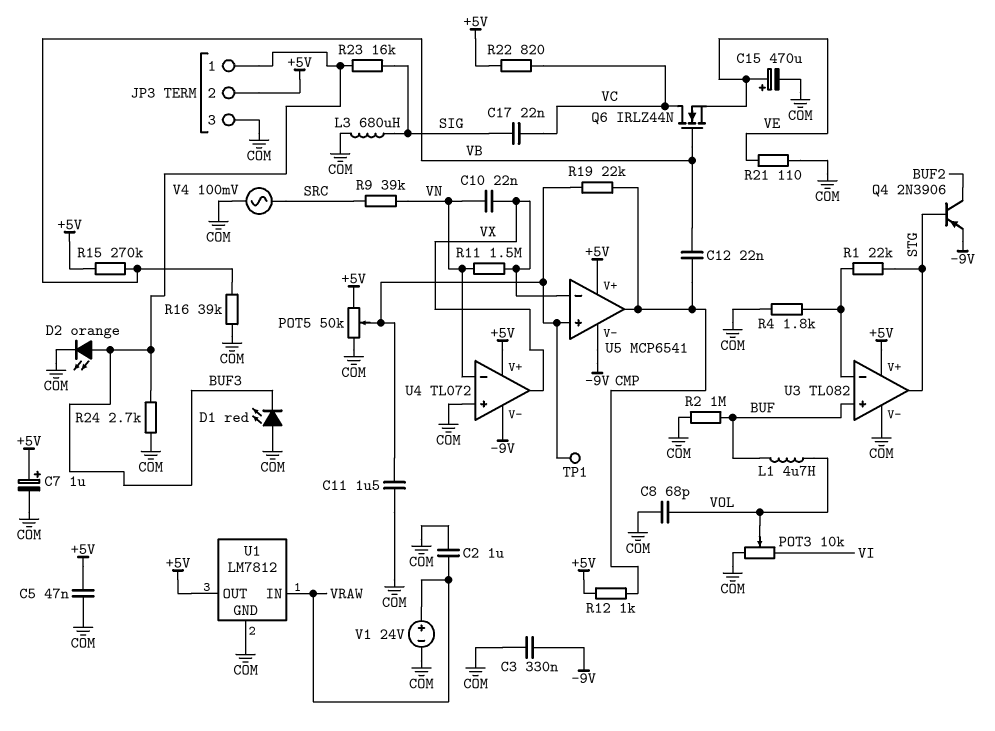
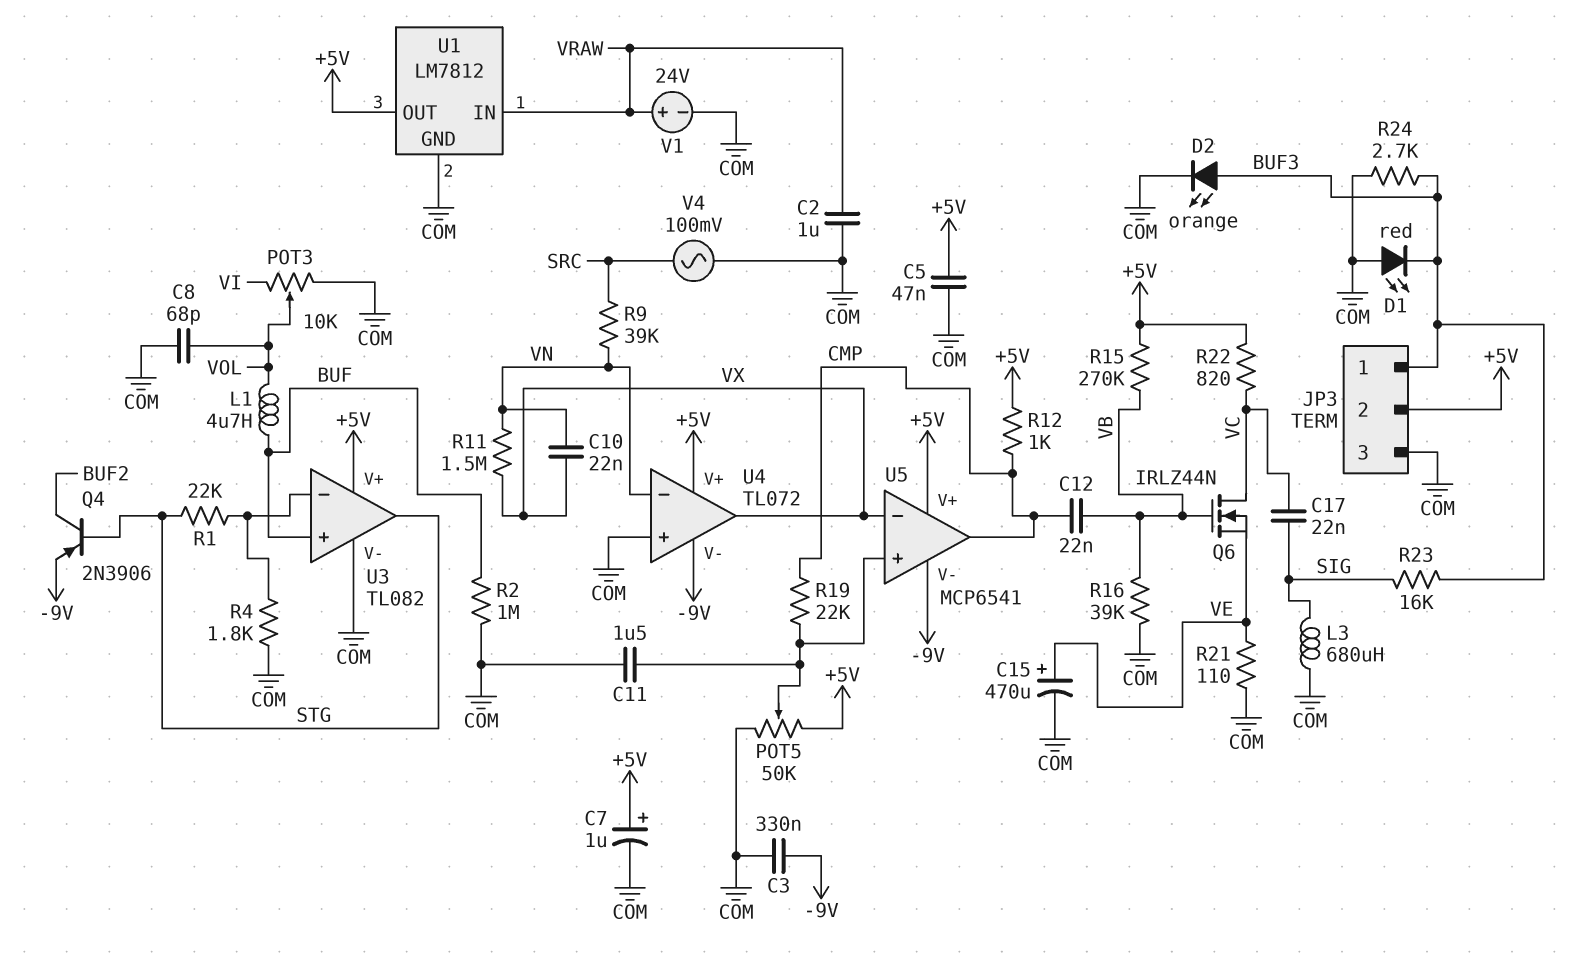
TP1: test point (U5/in+) -> none

